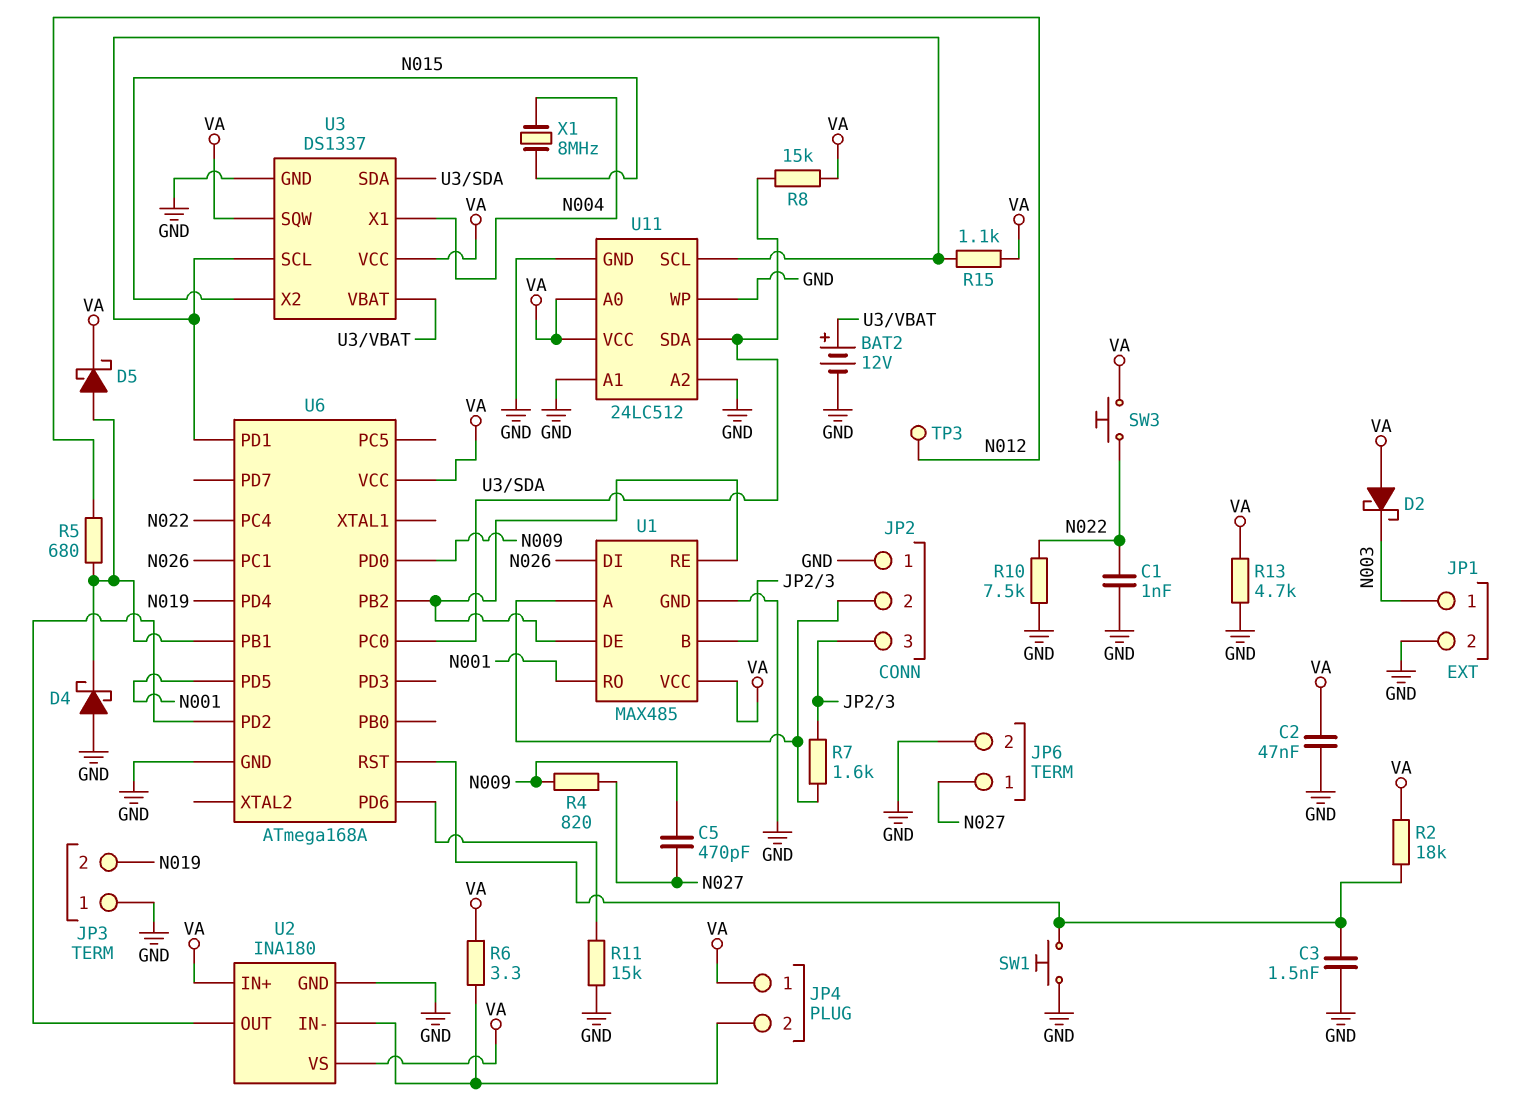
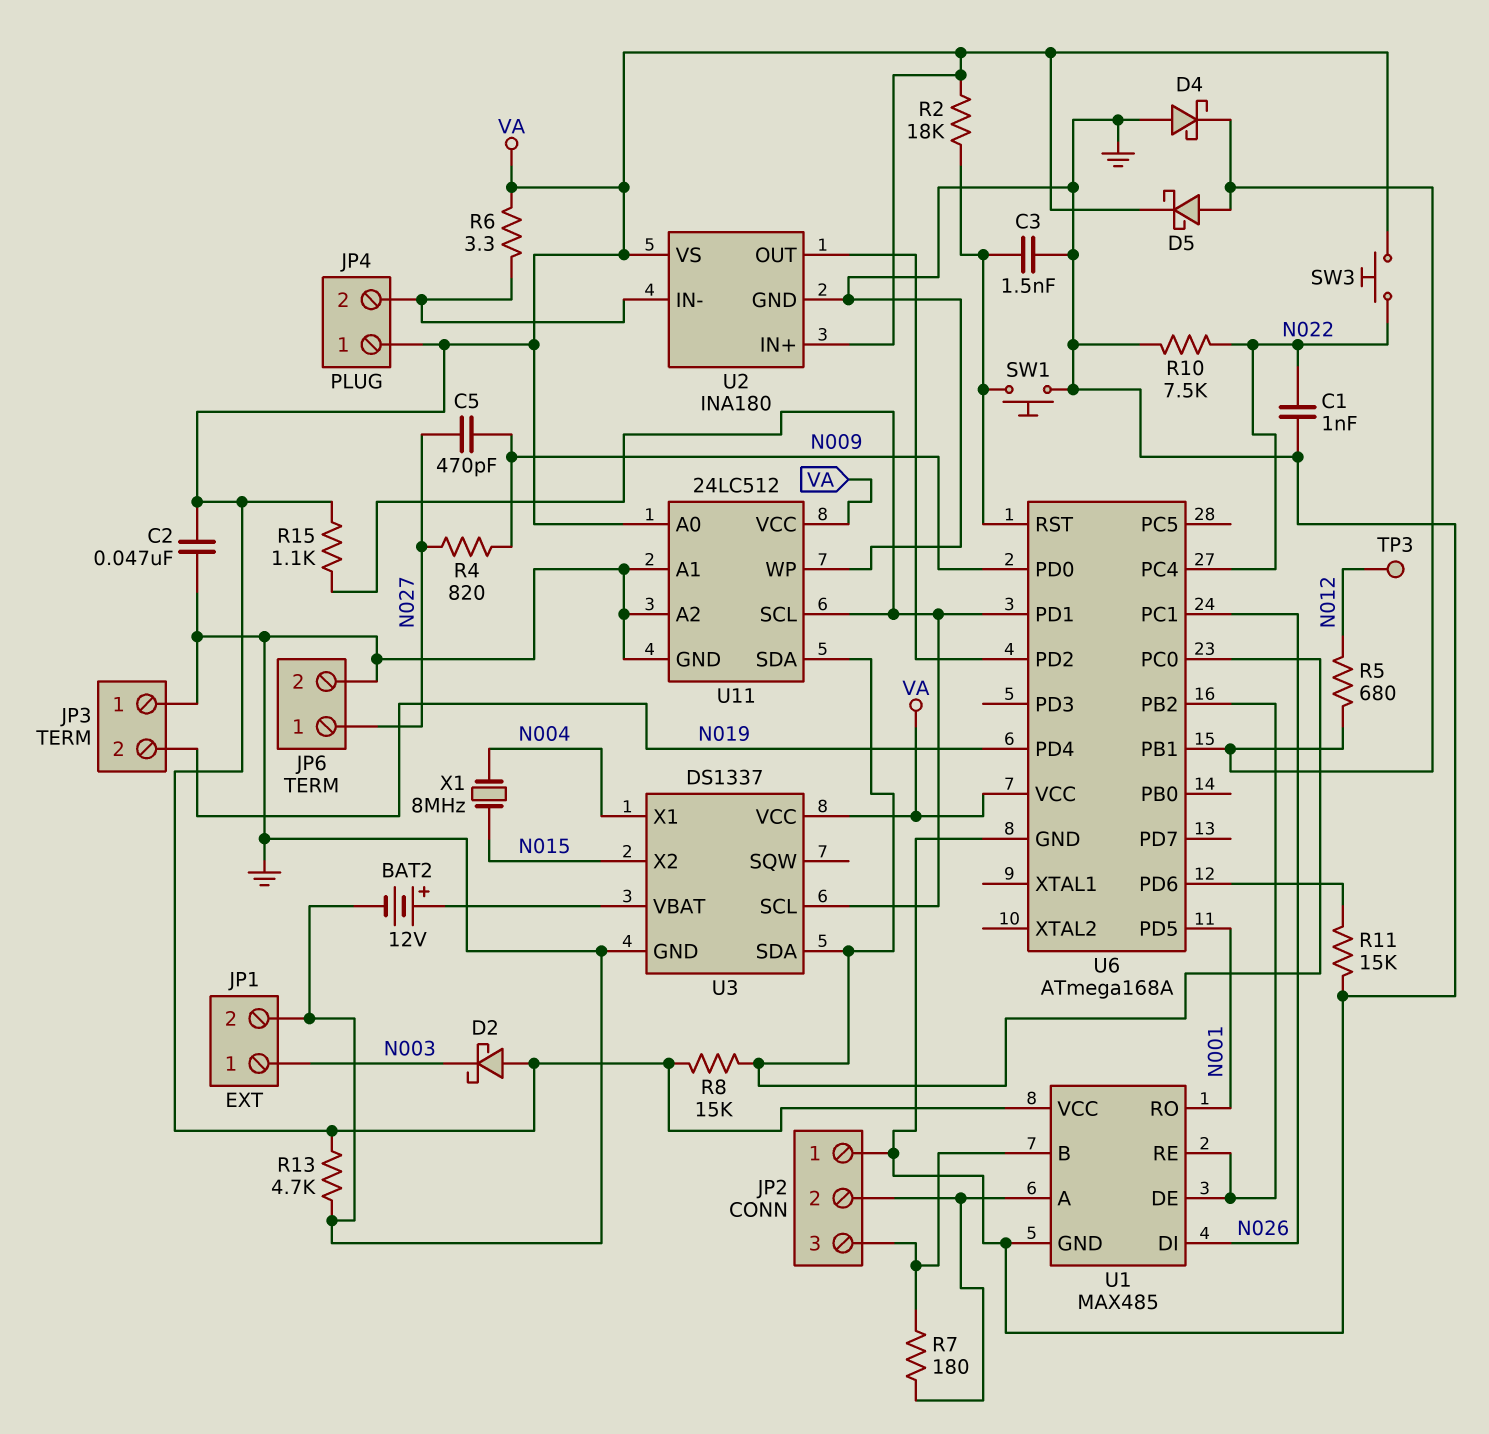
R7: 1.6k (JP2/2, JP2/3) -> 180 (JP2/2, JP2/3)
U3 pin SQW: VA -> none

